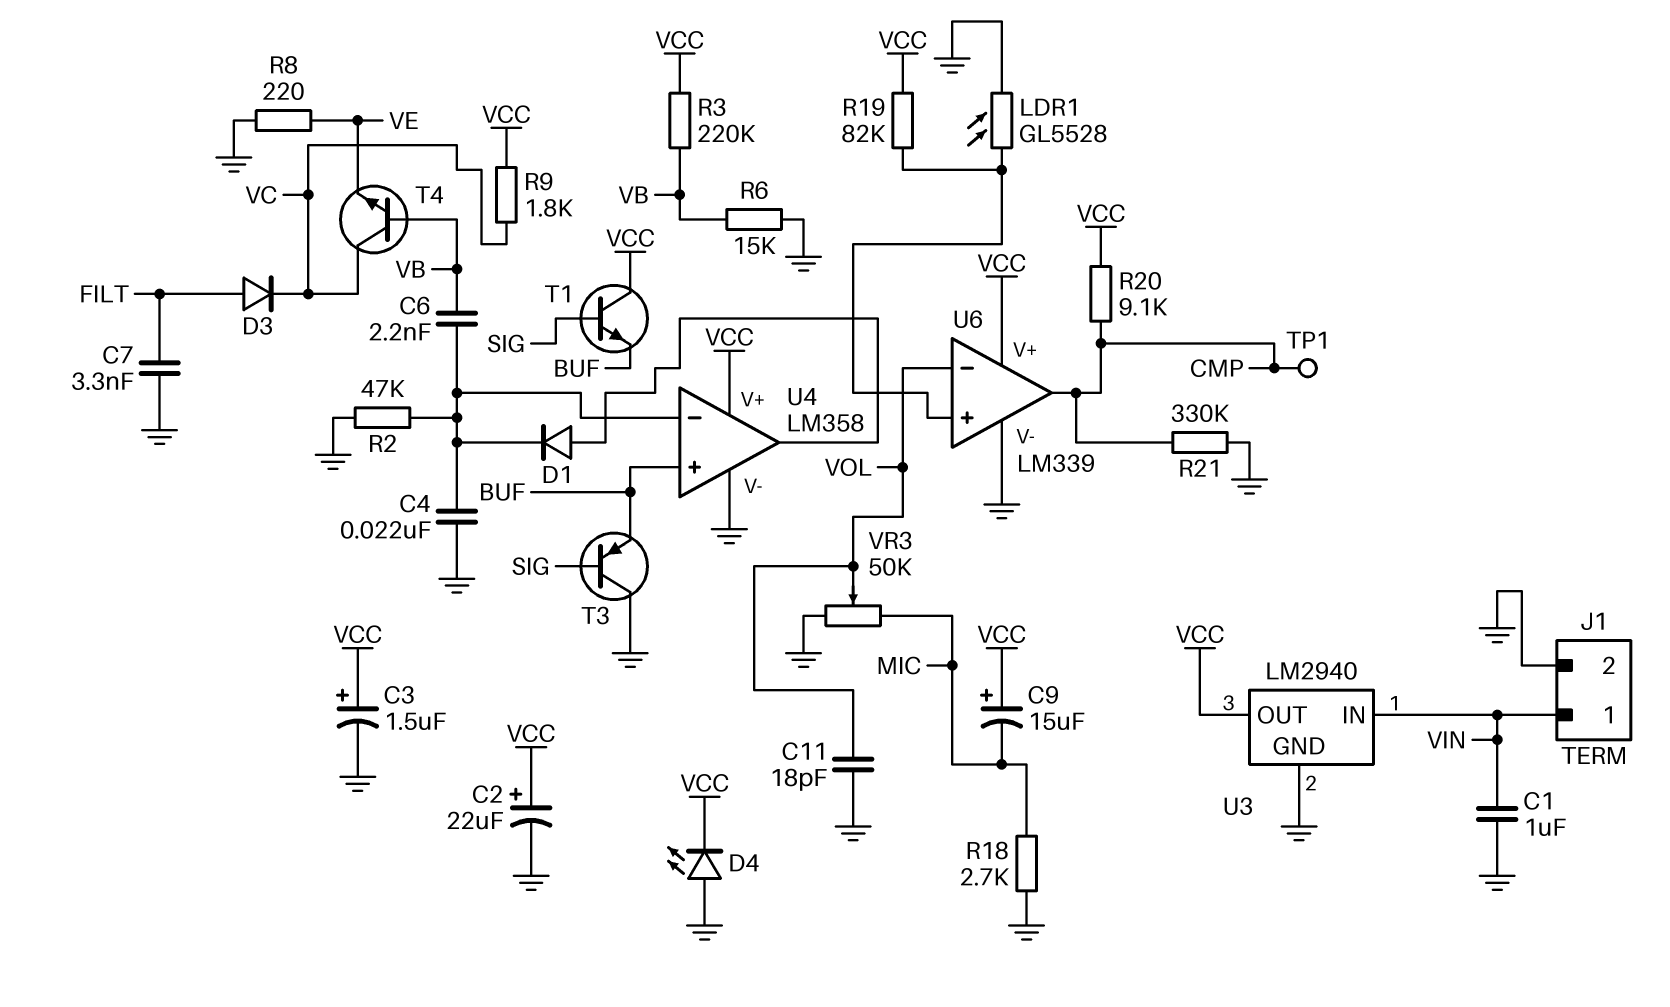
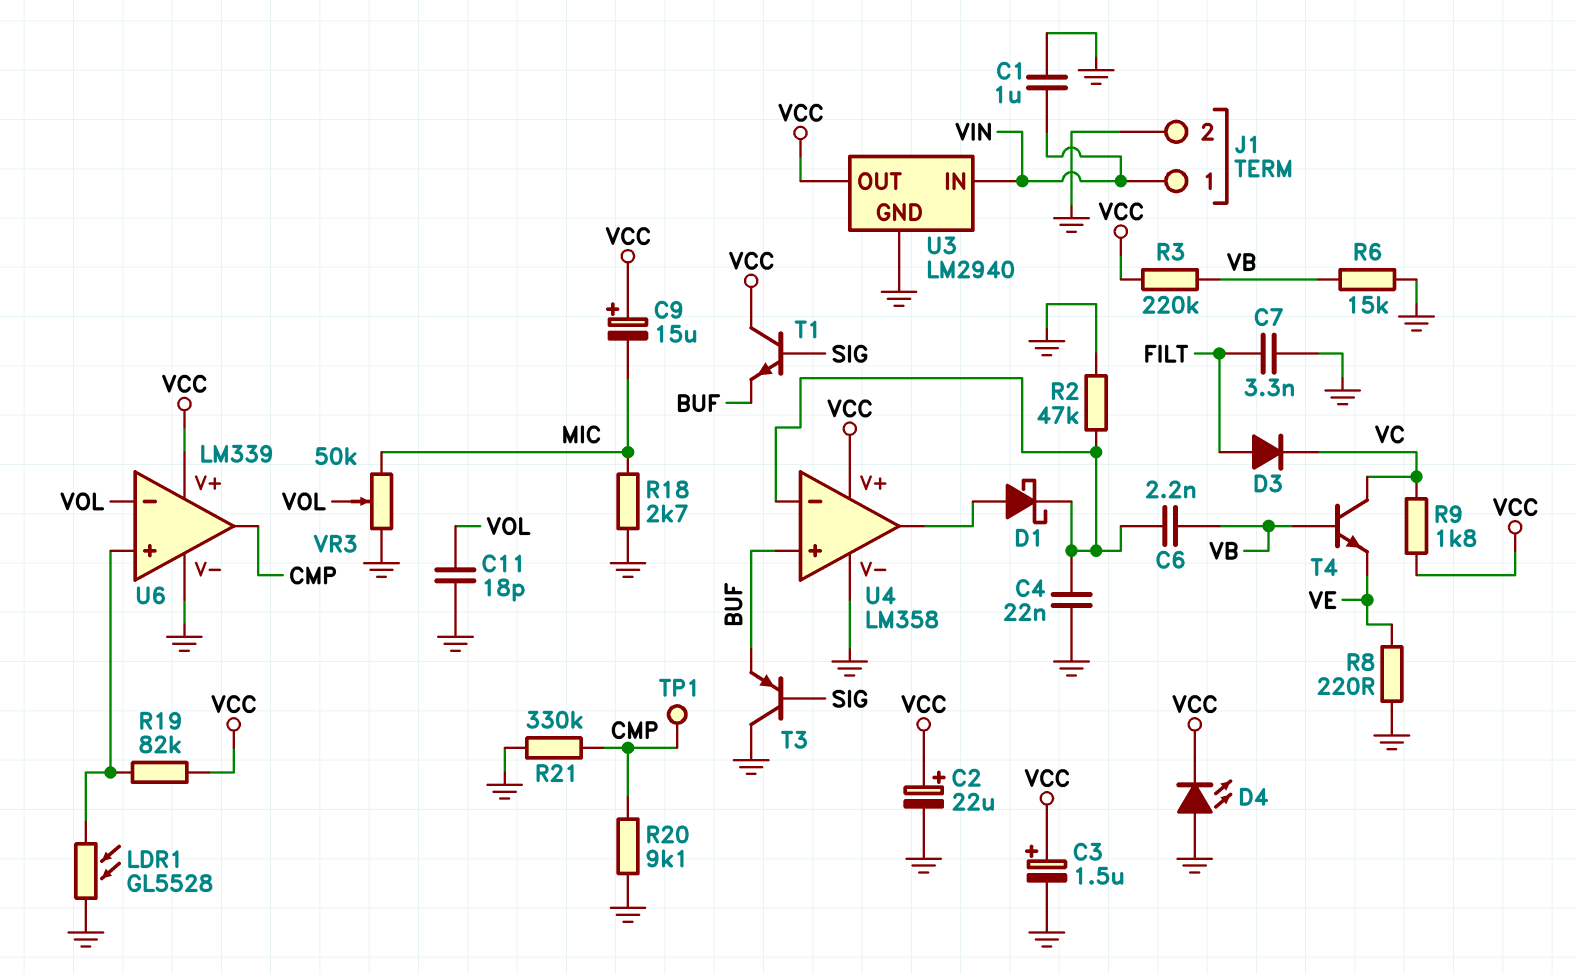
D1: diode (A U4/out, K U4/in-) -> schottky (A U4/out, K U4/in-)
R20: 9.1k (CMP, VCC) -> 9.1k (CMP, GND)

